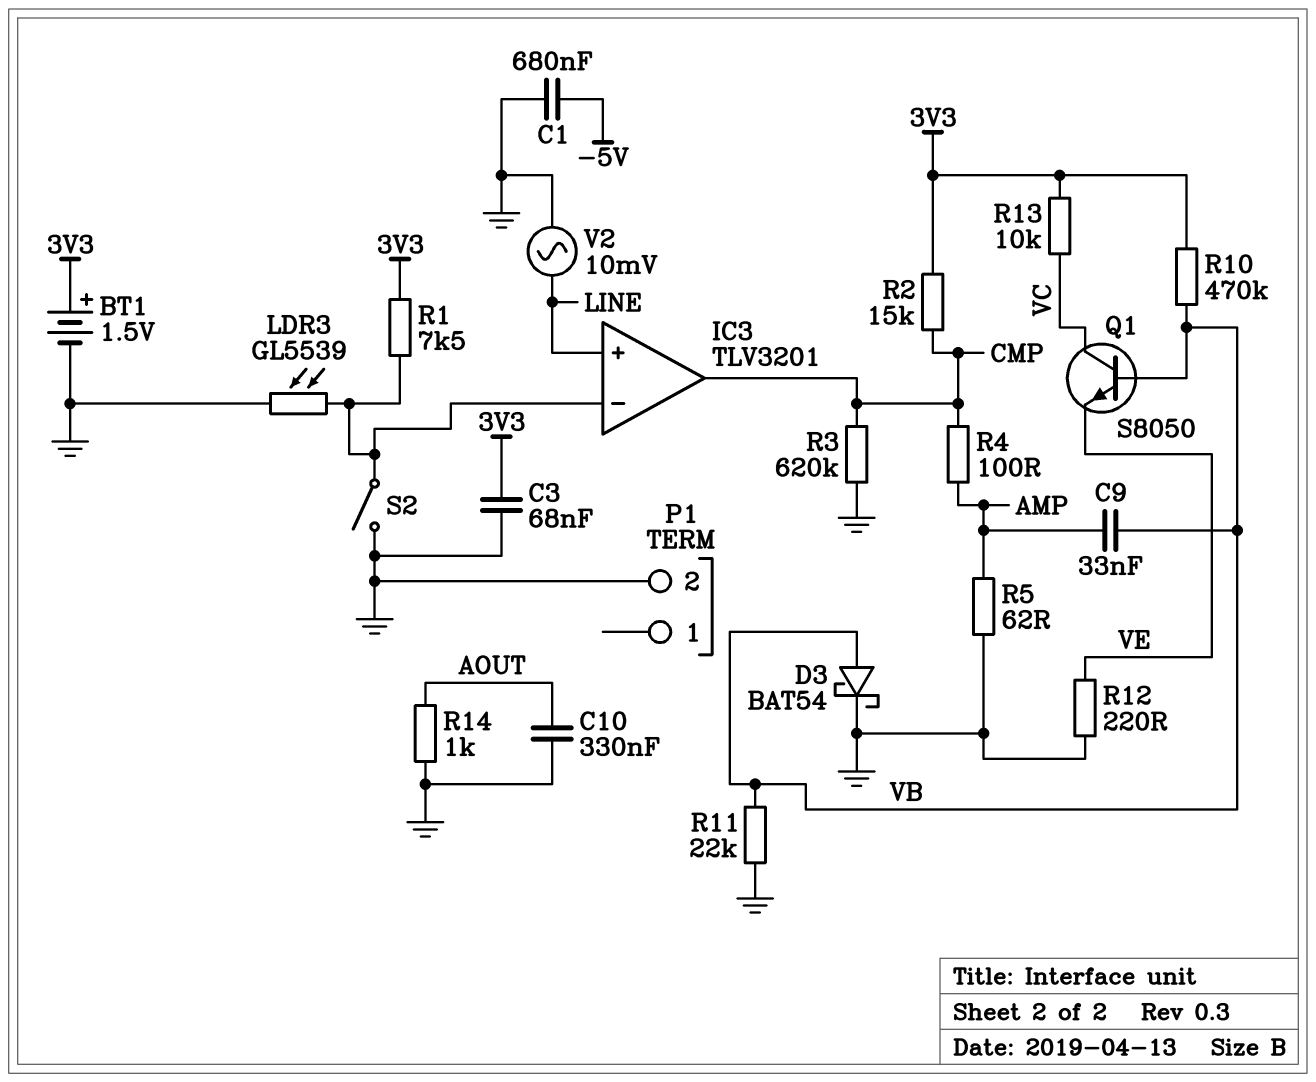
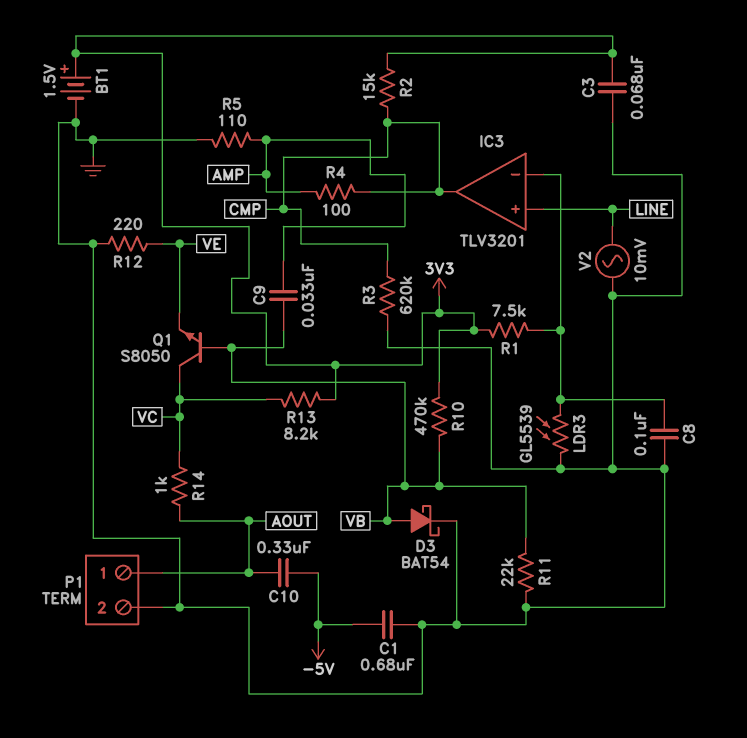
C8: none -> 100nF (GND, IC3/in-)
C10: 330nF (AOUT, GND) -> 330nF (-5V, AOUT)
P1 pin 1: none -> AOUT
R5: 62 (AMP, GND) -> 110 (AMP, GND)
R13: 10k (3V3, VC) -> 8.2k (3V3, VC)
R14: 1k (AOUT, GND) -> 1k (AOUT, VC)
S2: switch (GND, IC3/in-) -> none

